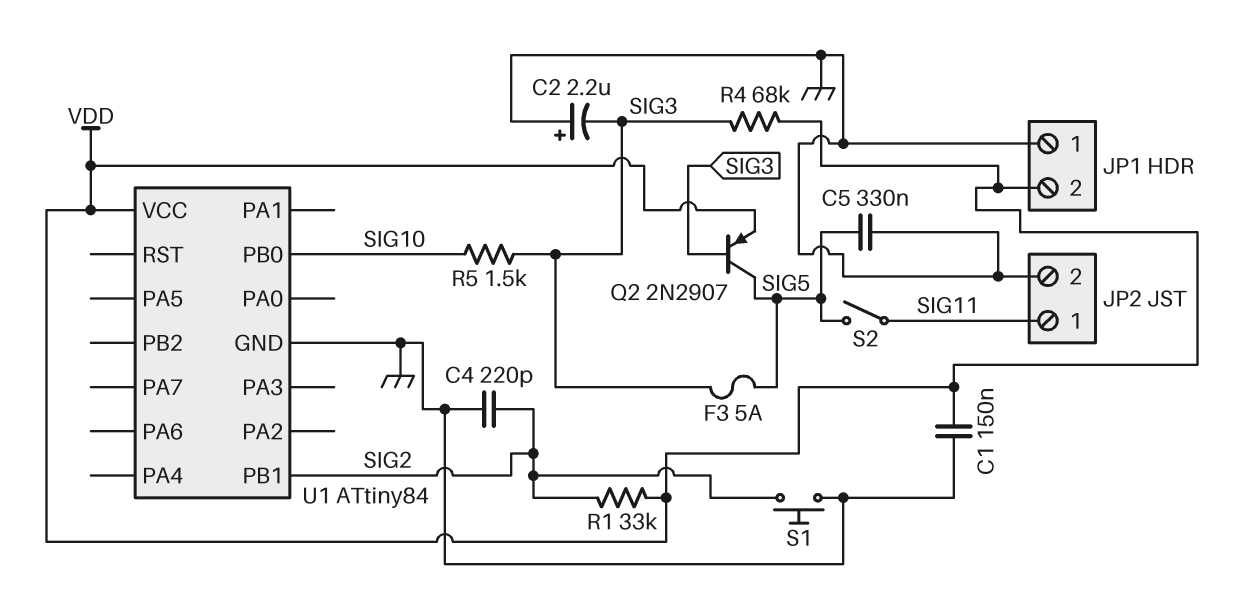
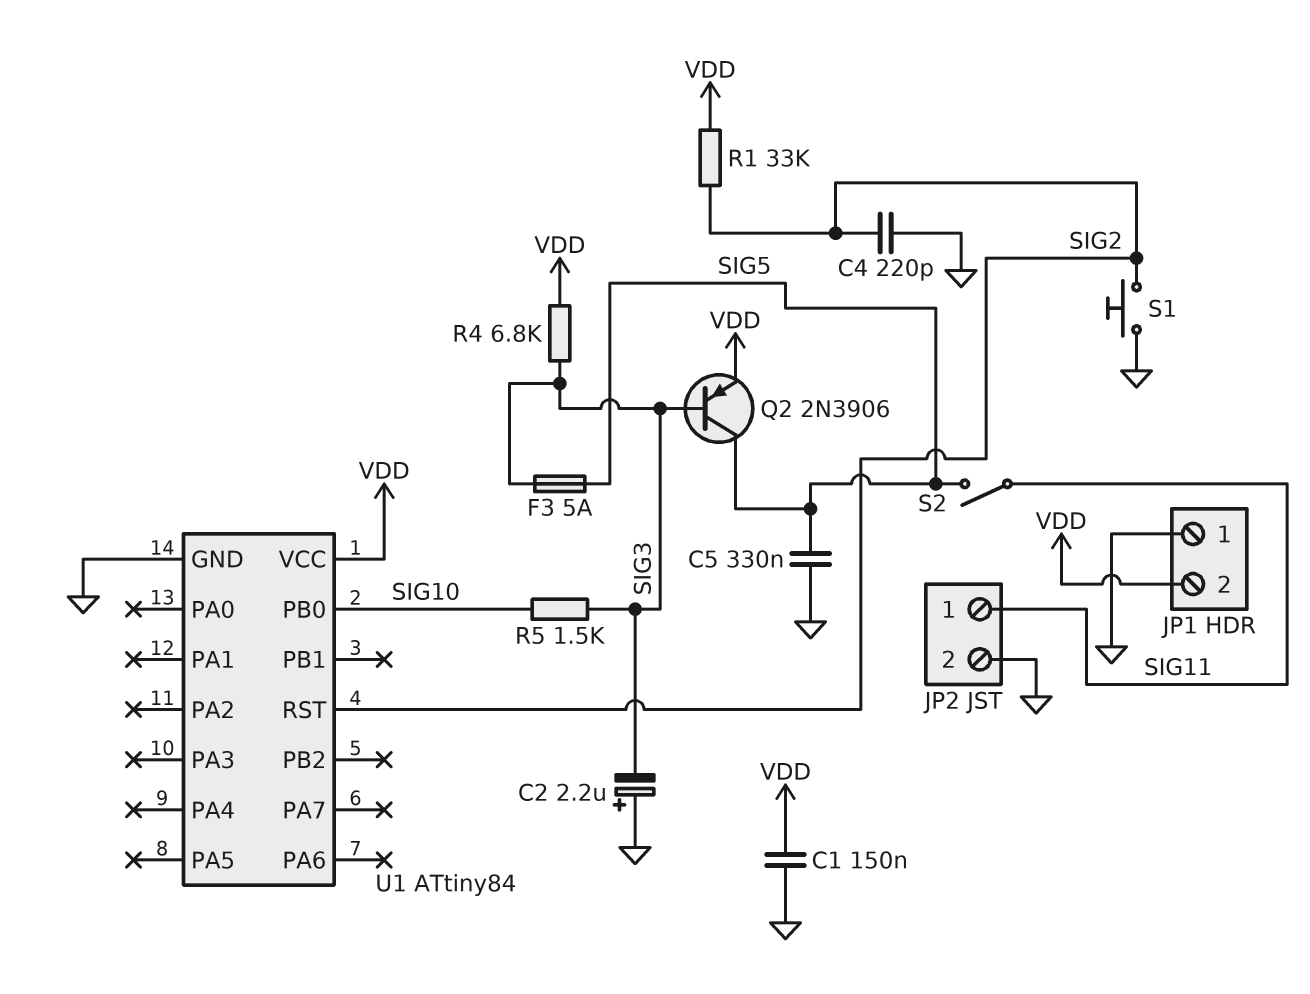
Q2: PNP 2N2907 (B SIG3, C SIG5, E VDD) -> PNP 2N3906 (B SIG3, C SIG5, E VDD)
R4: 68k (SIG3, VDD) -> 6.8k (SIG3, VDD)
U1 pin PB1: SIG2 -> none
U1 pin RST: none -> SIG2

